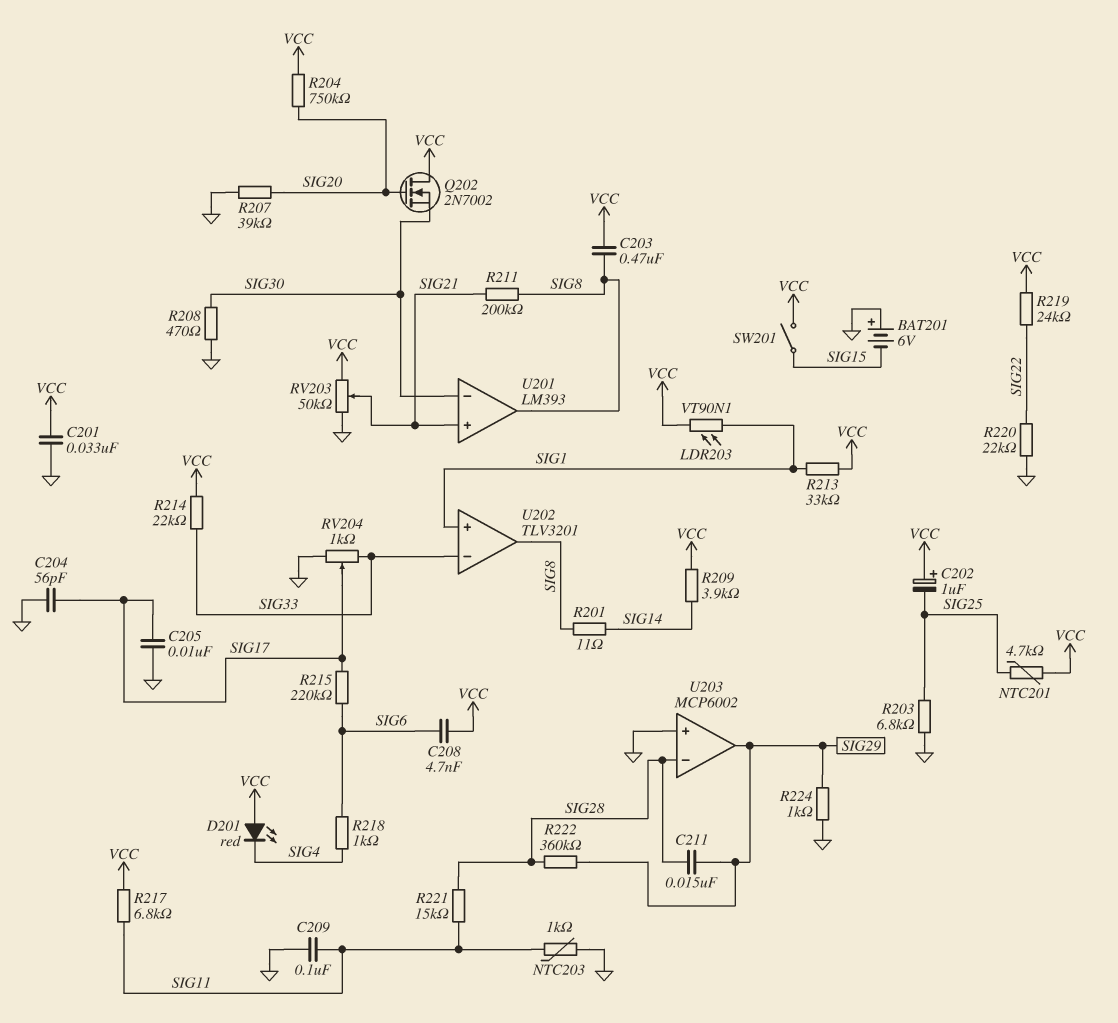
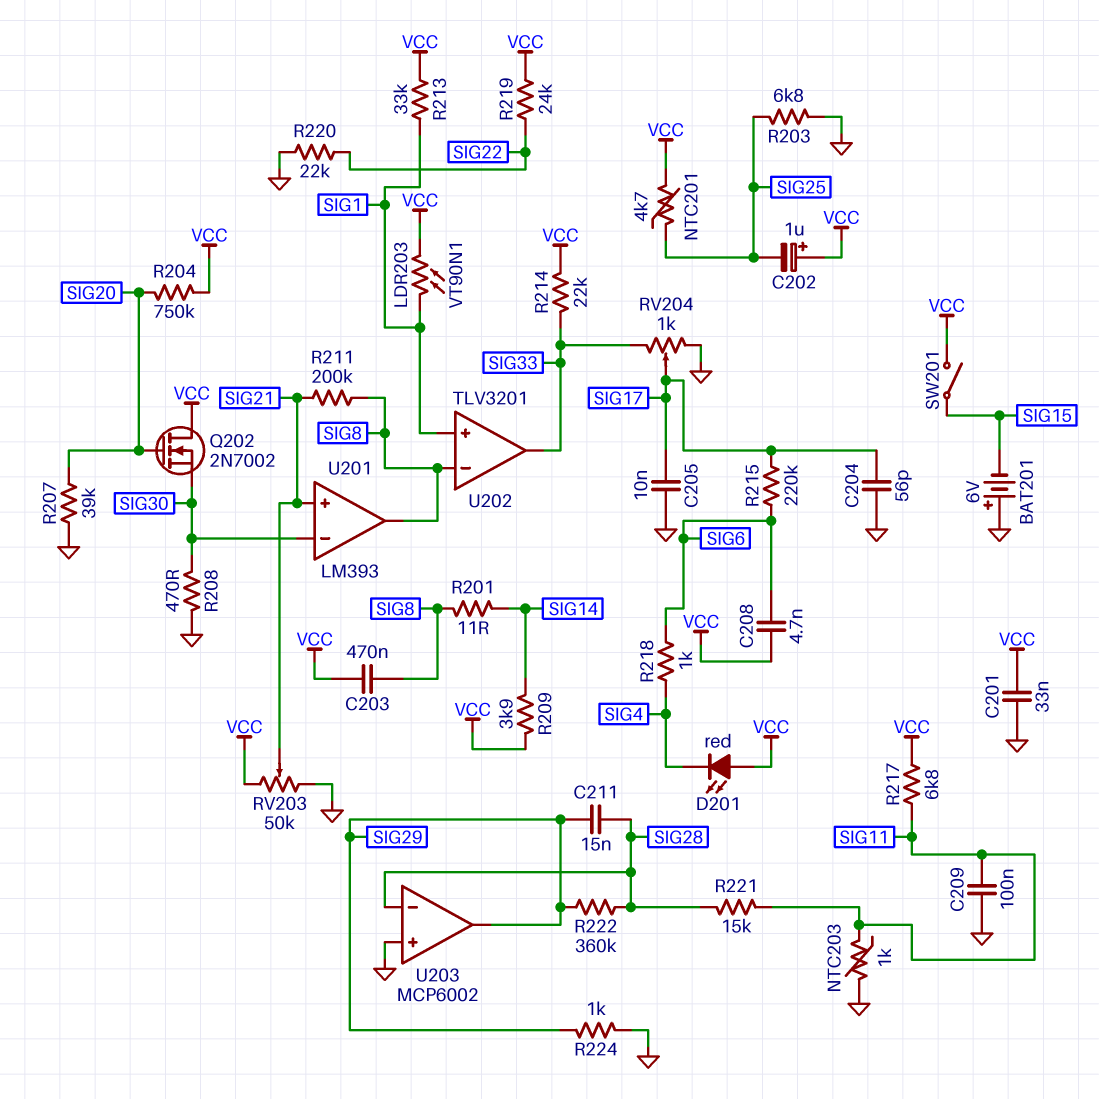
U202 pin in-: SIG33 -> SIG8
U202 pin out: SIG8 -> SIG33

